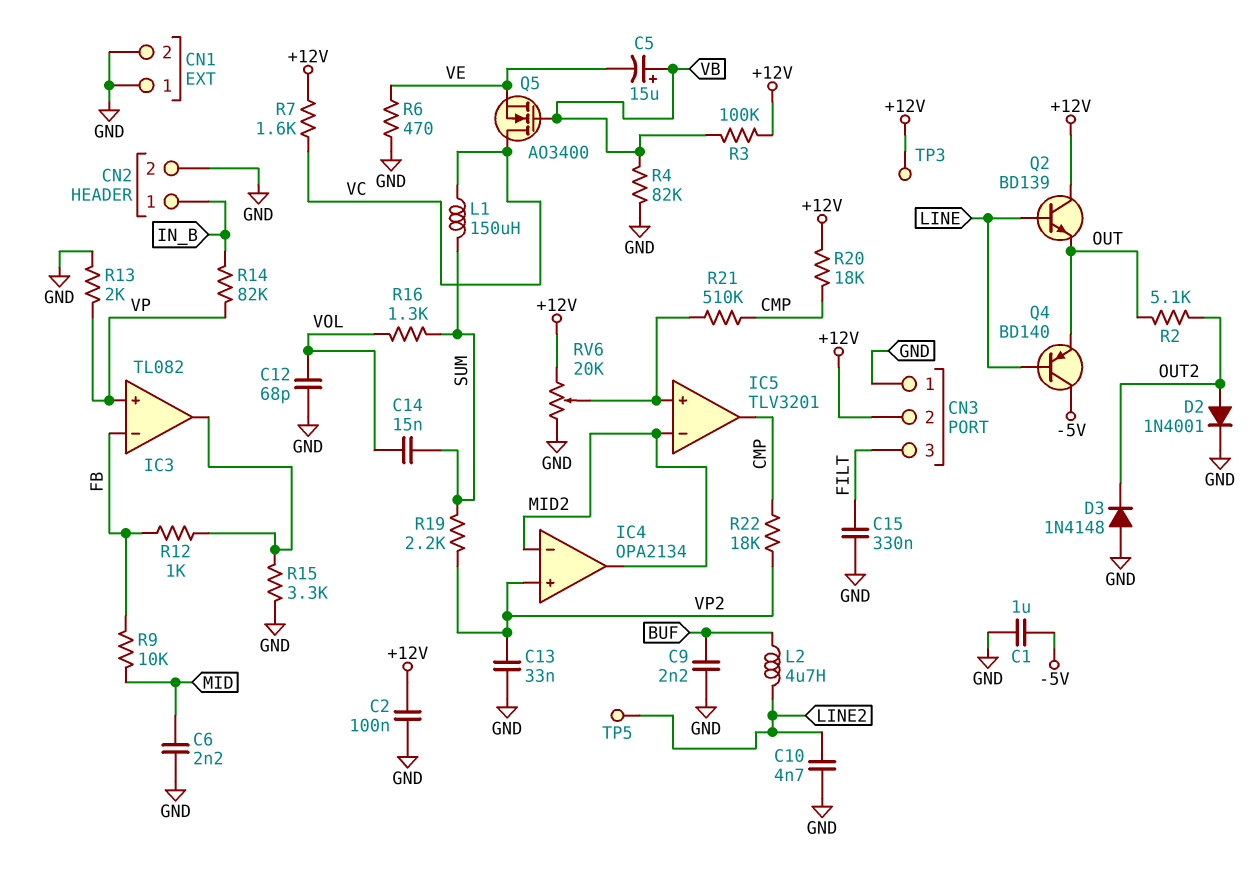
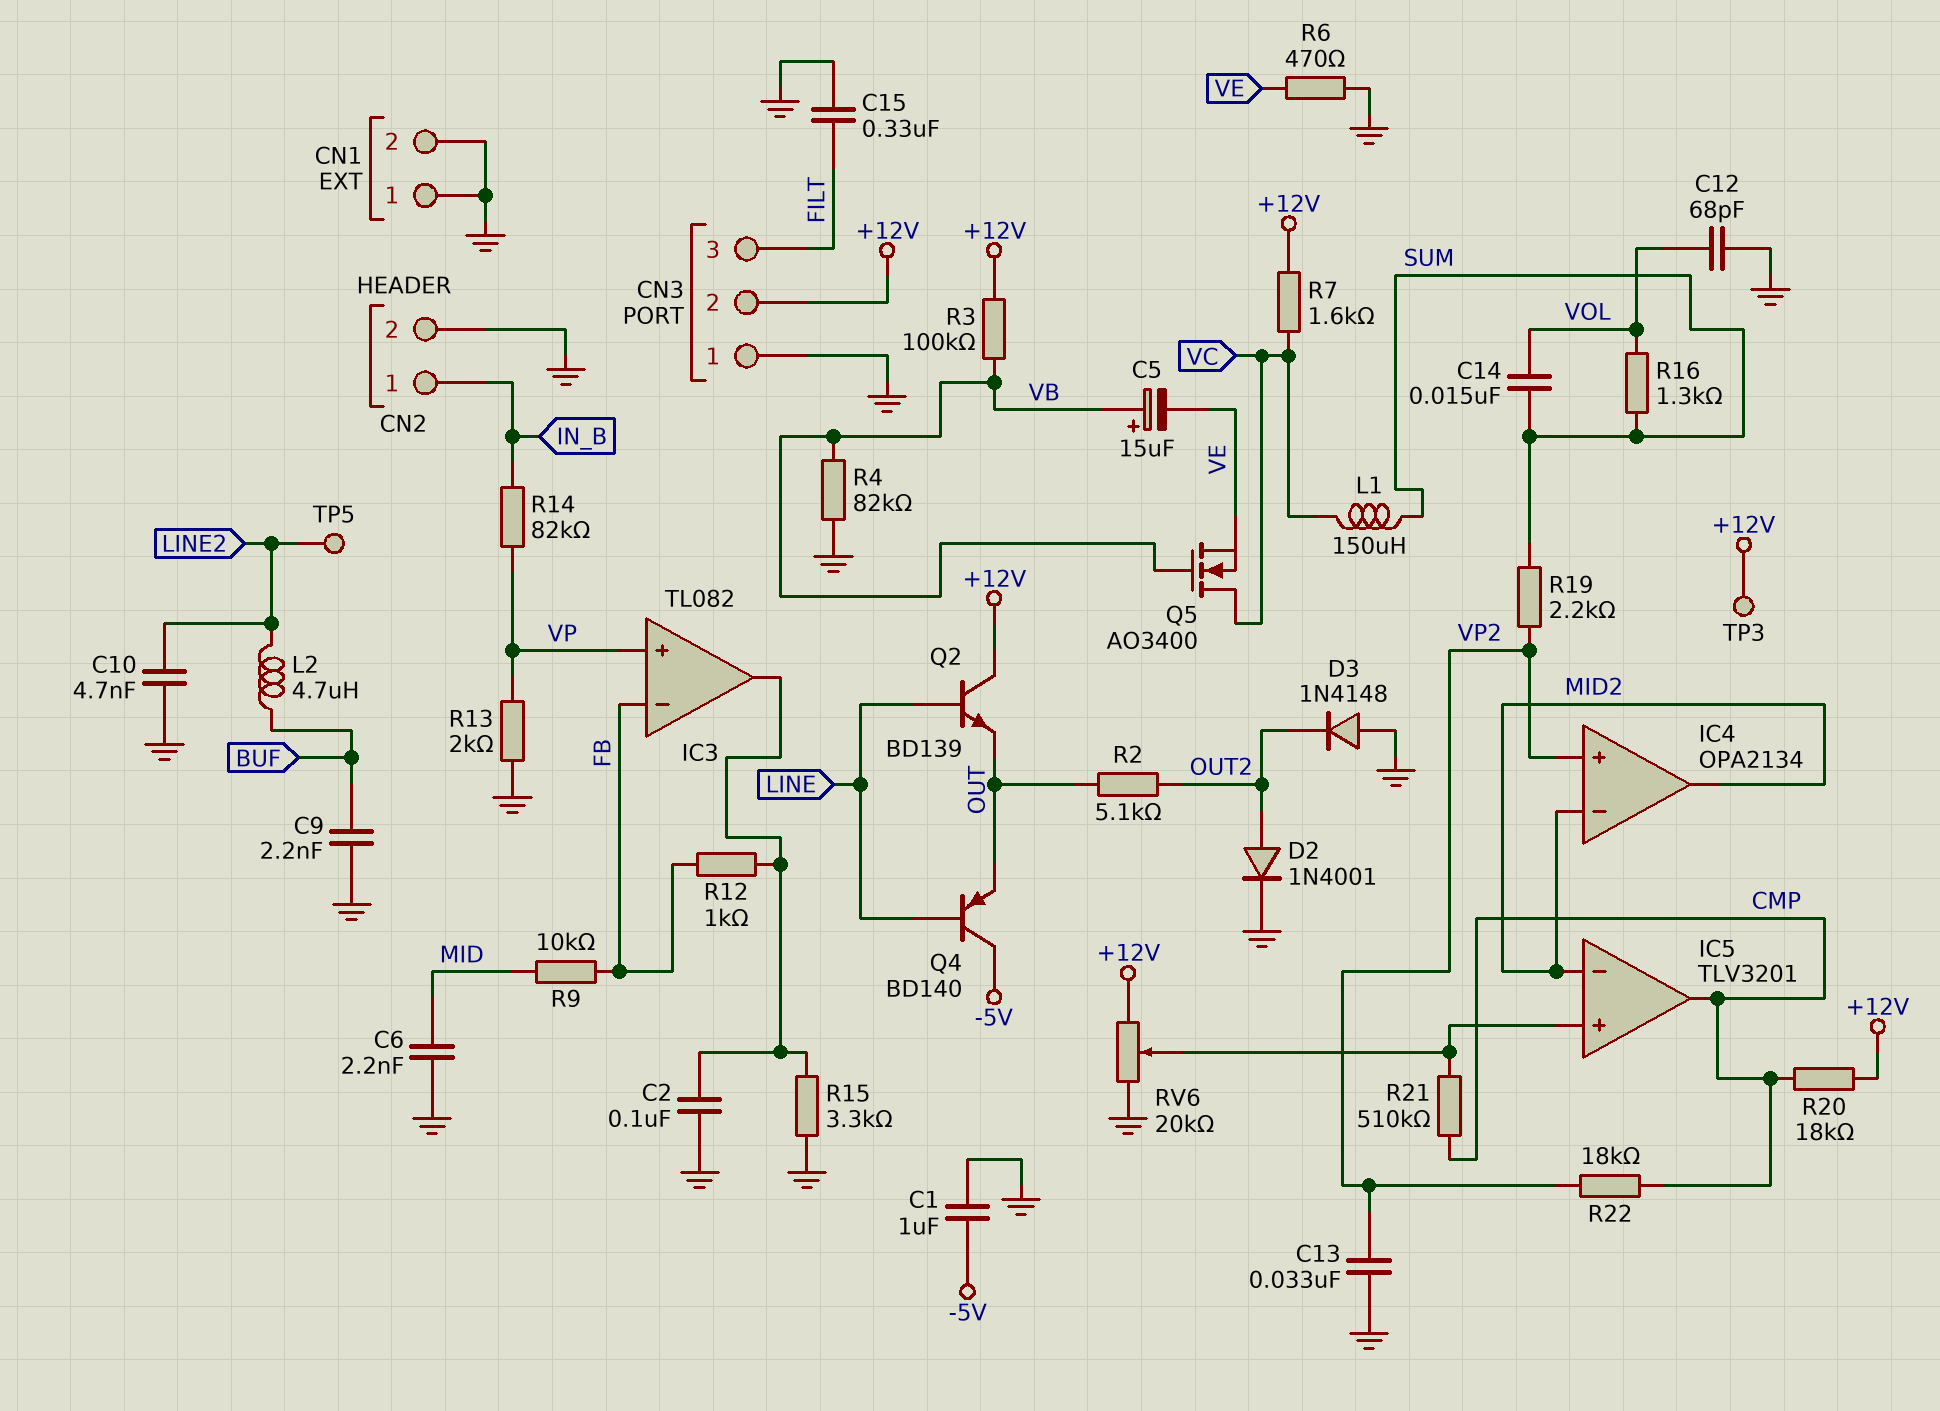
C2: 100nF (+12V, GND) -> 100nF (GND, IC3/out)

